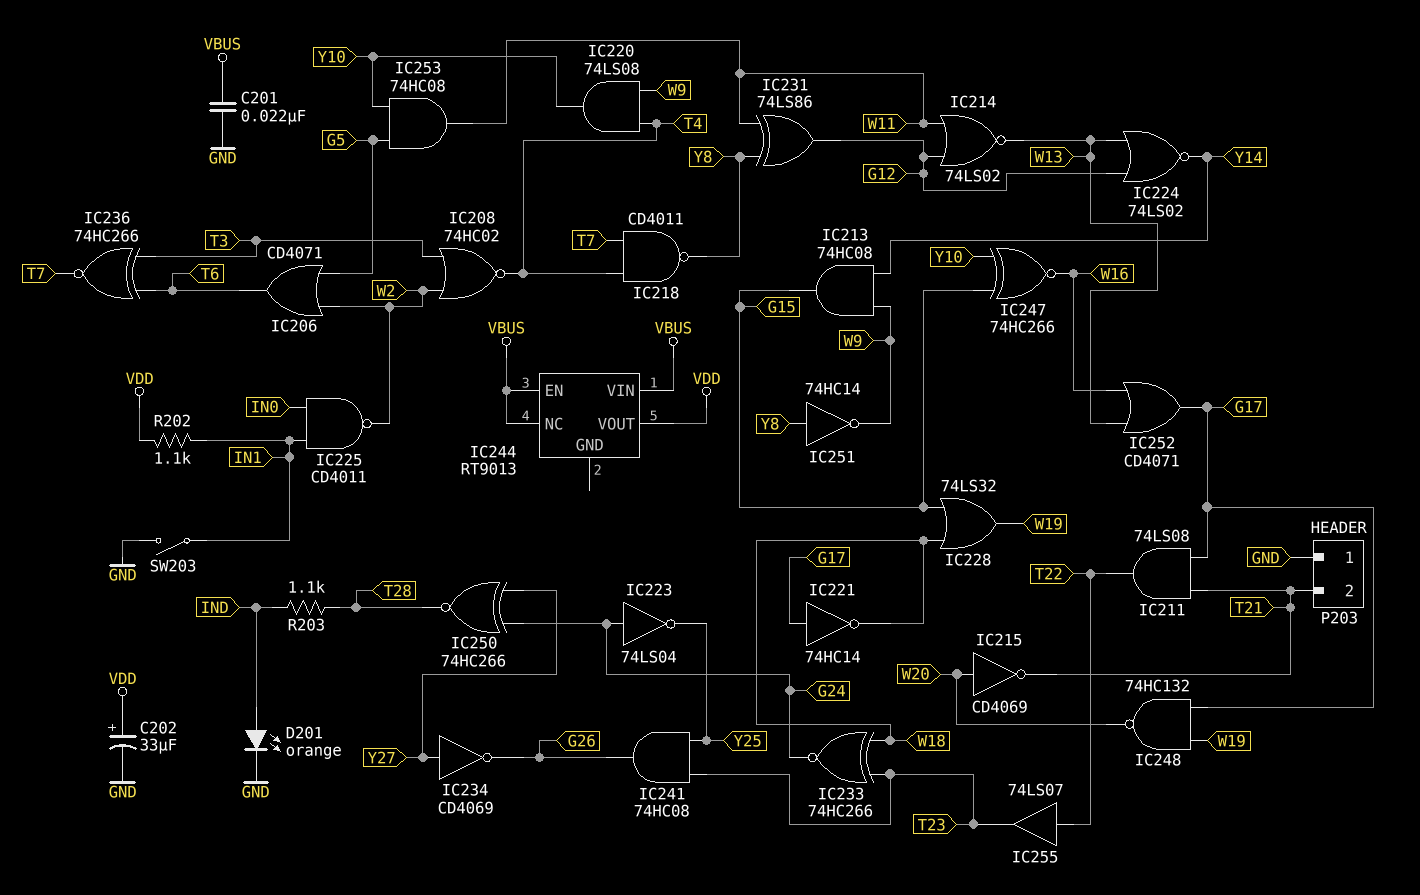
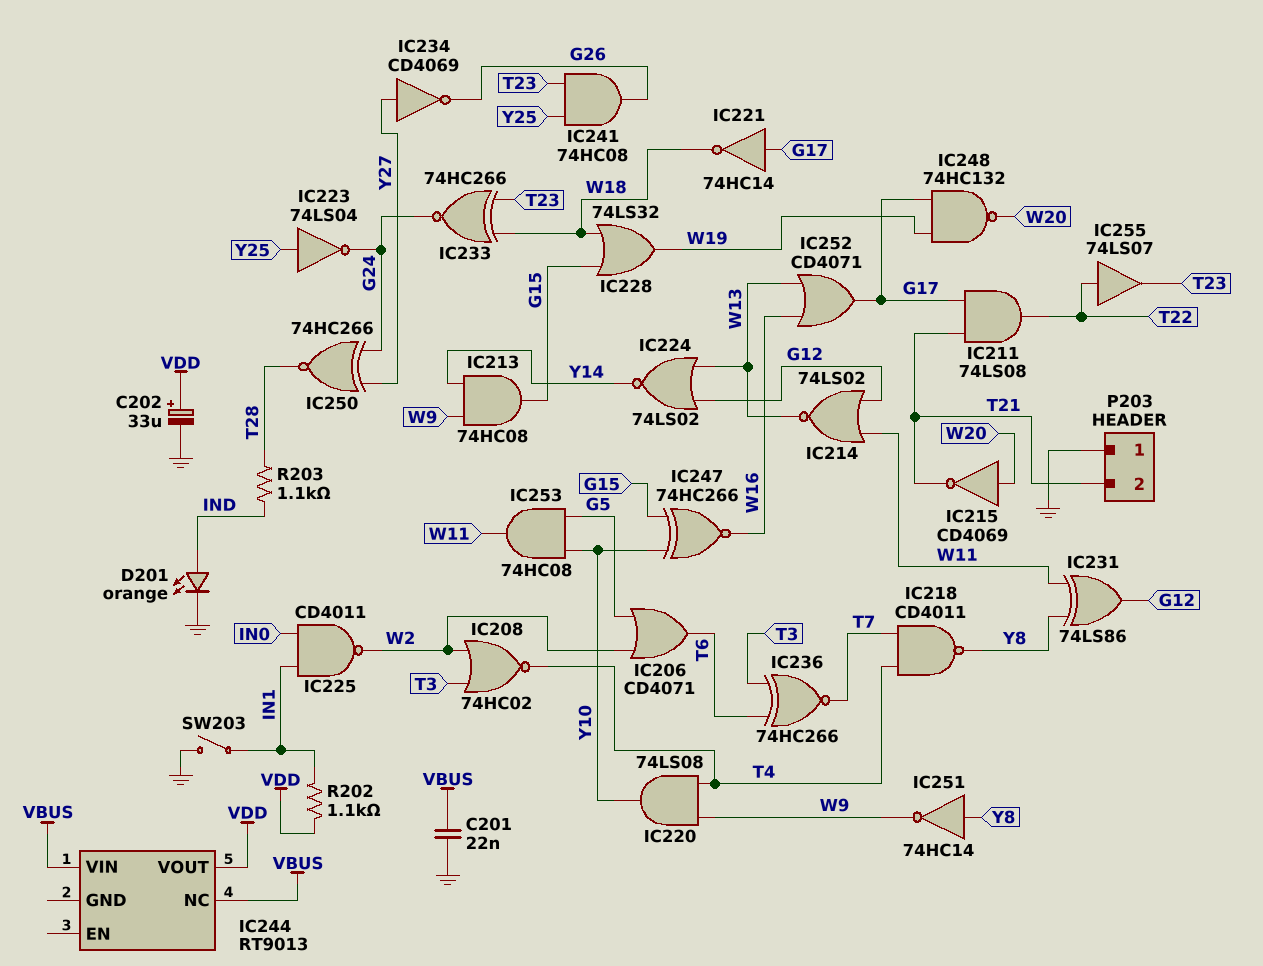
IC223: NOT 74LS04 (in G24, out Y25) -> NOT 74LS04 (in Y25, out G24)
IC244 pin EN: VBUS -> none

